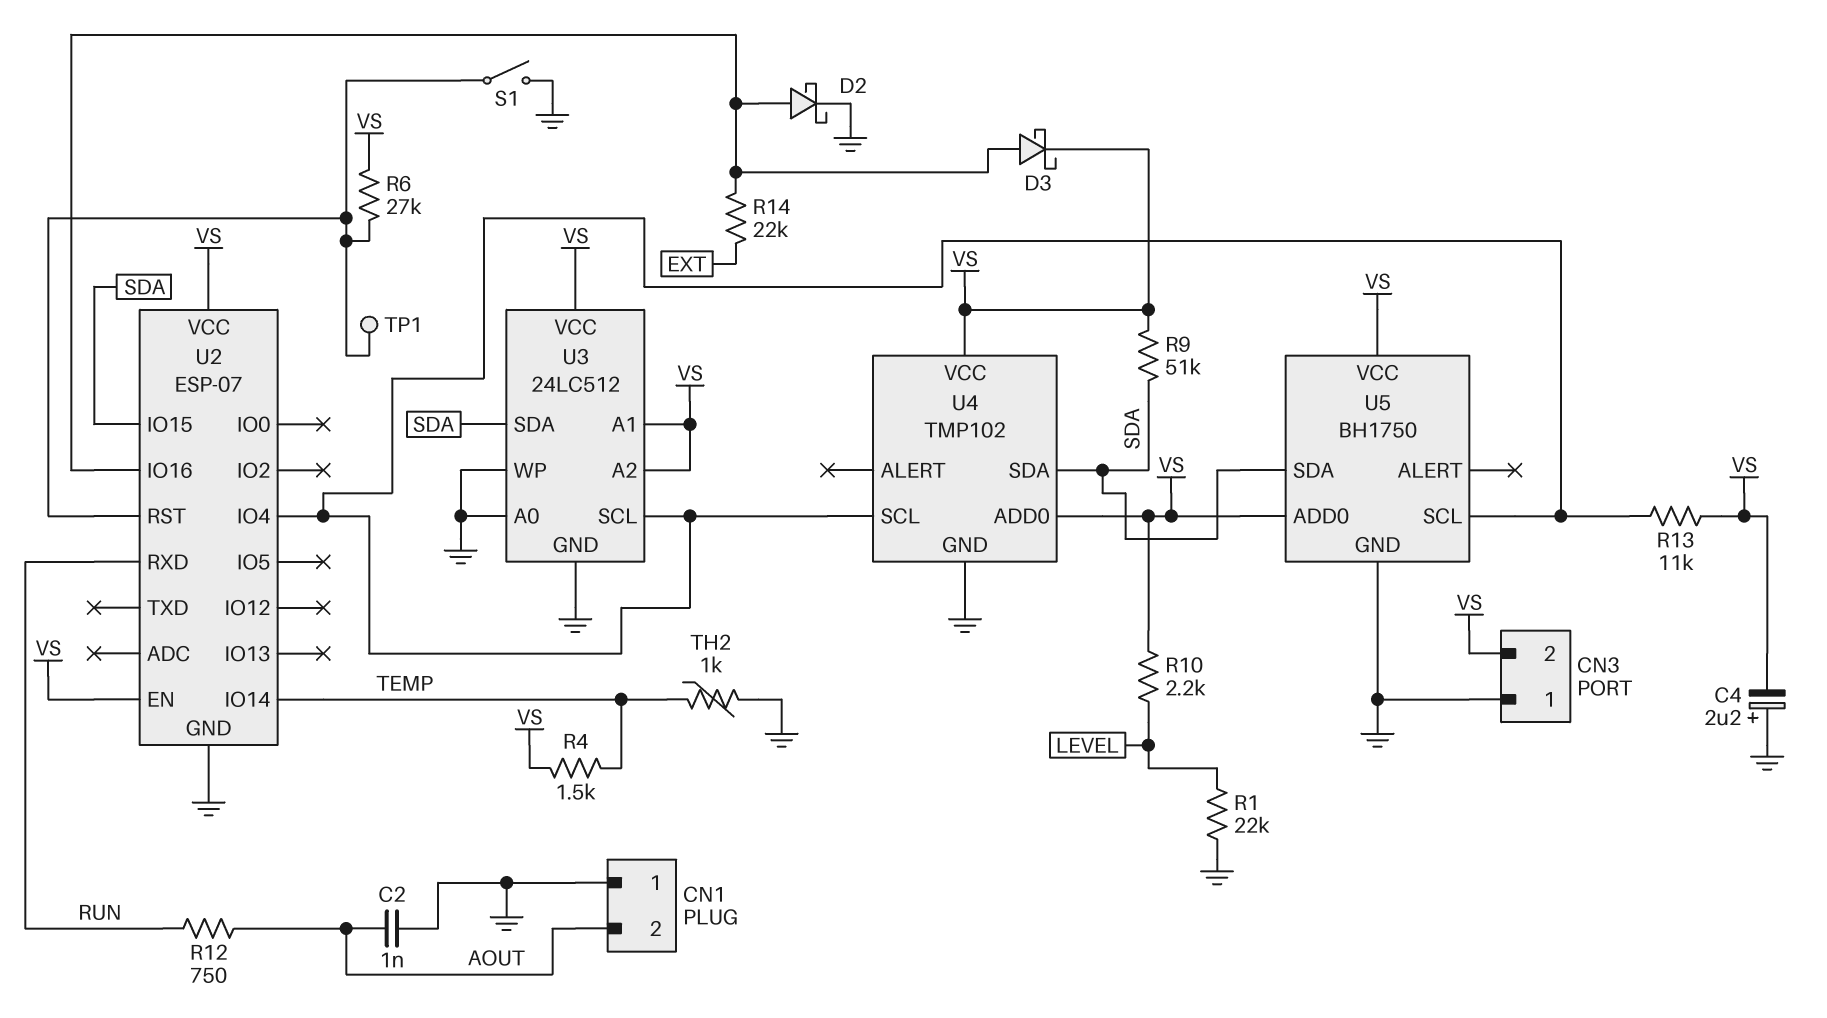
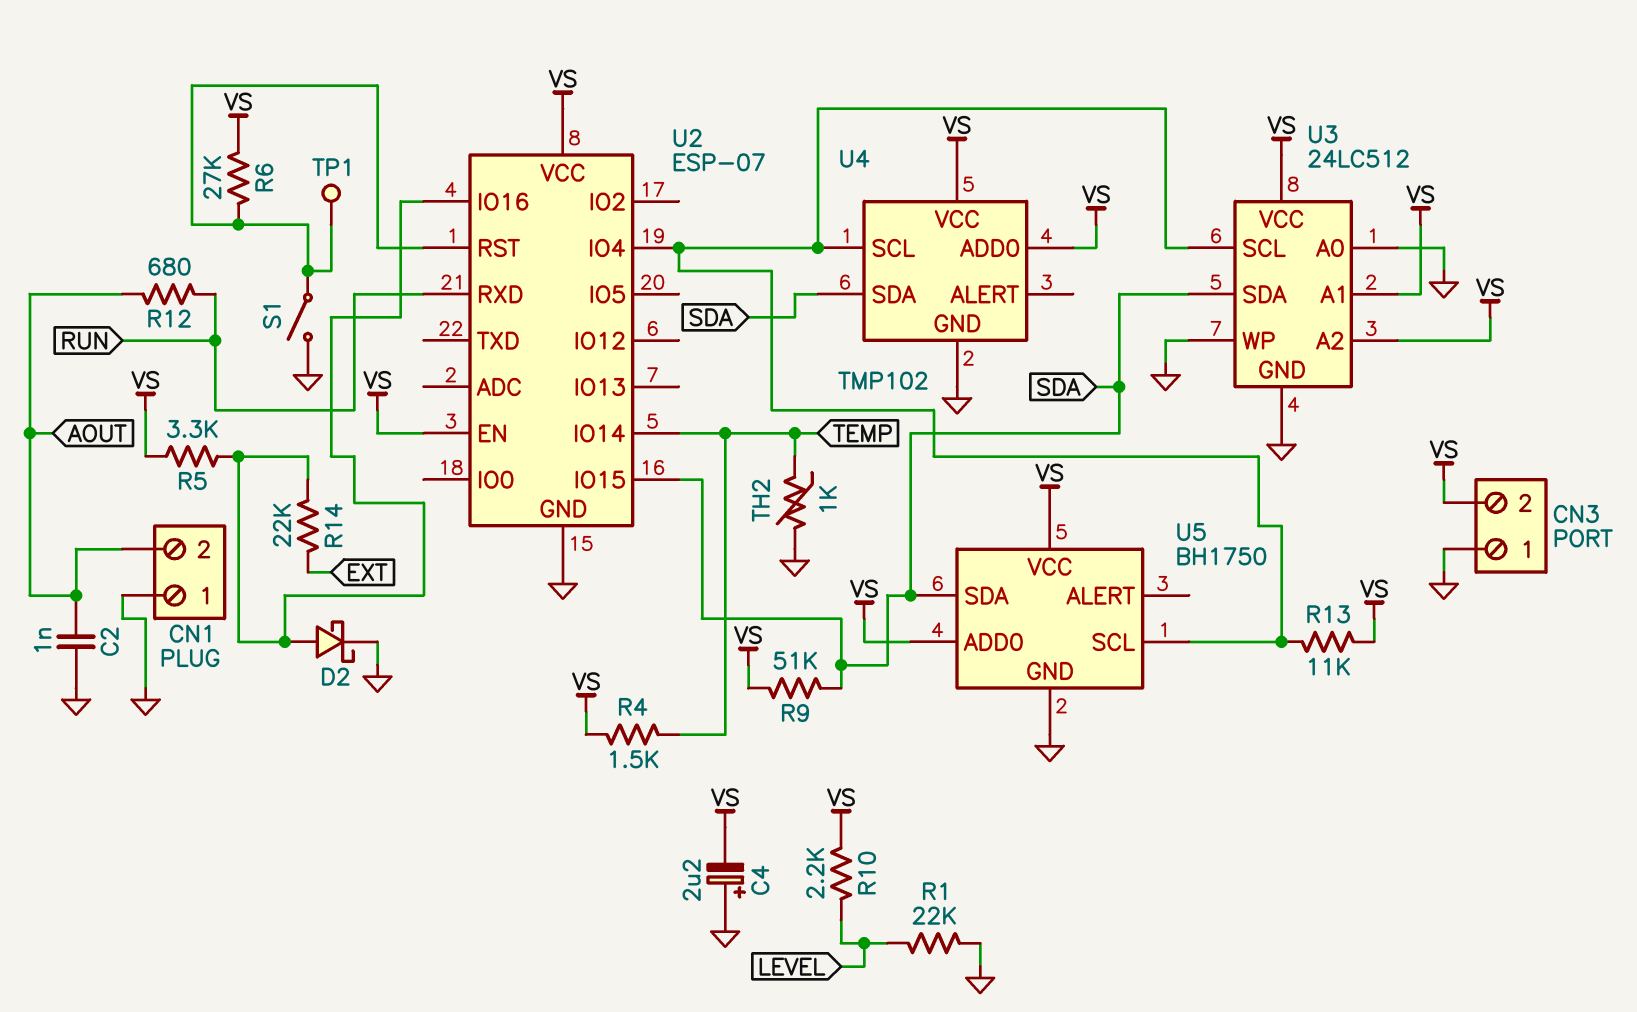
D3: schottky (A U2/IO16, K VS) -> none
R5: none -> 3.3k (U2/IO16, VS)
R12: 750 (AOUT, RUN) -> 680 (AOUT, RUN)

